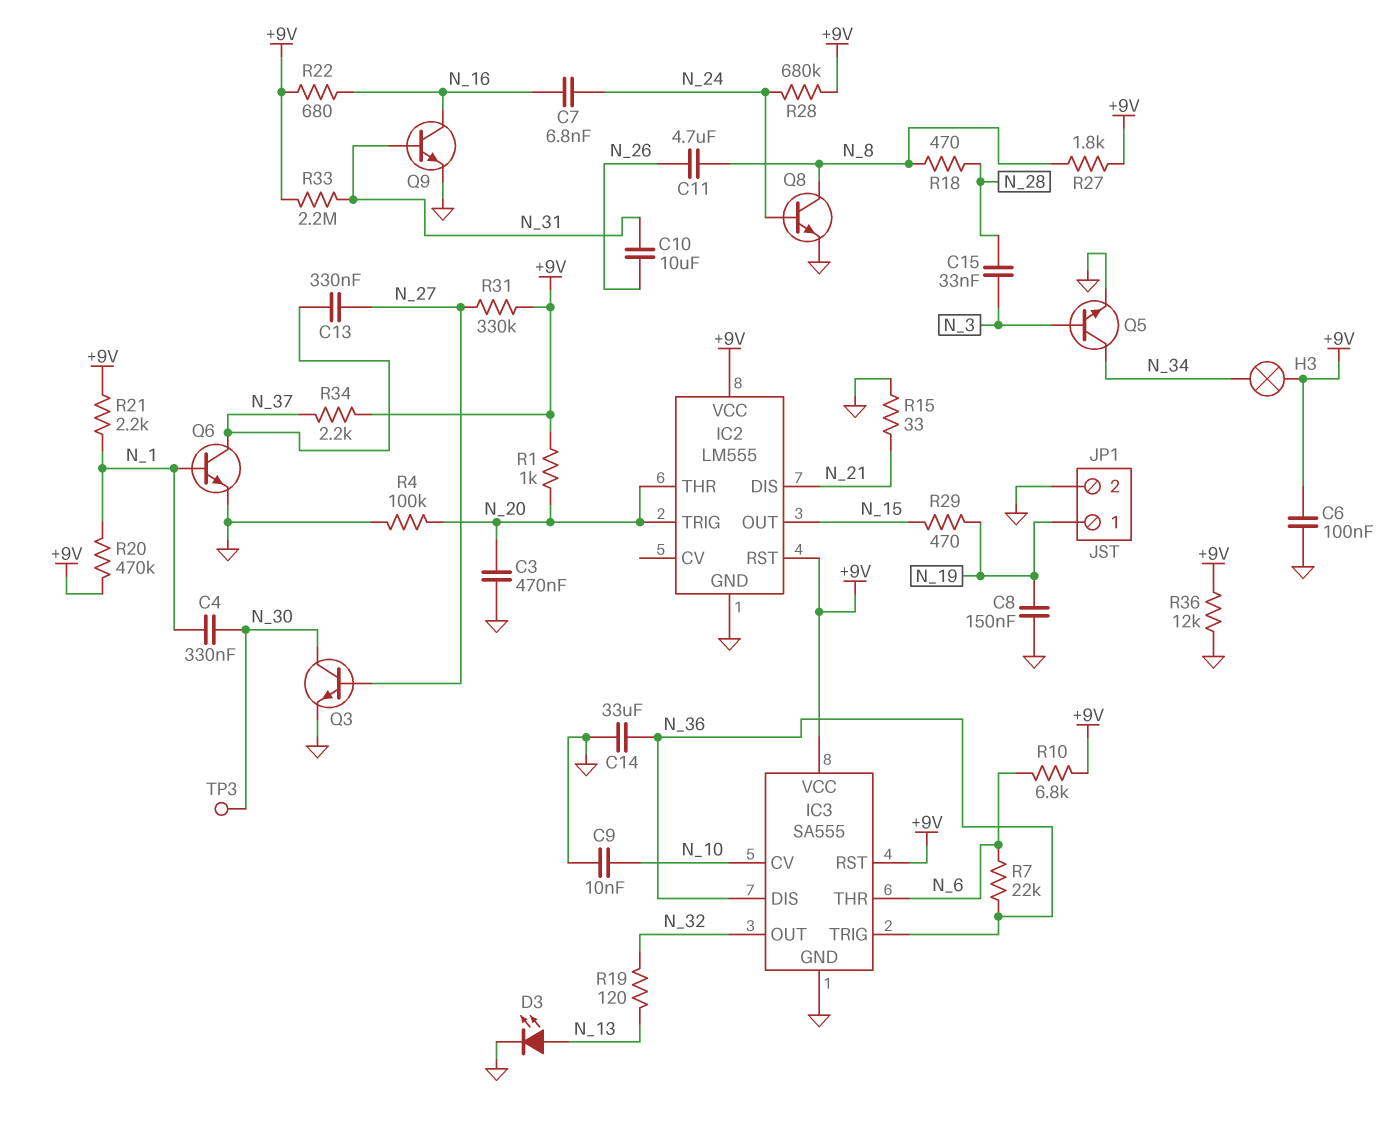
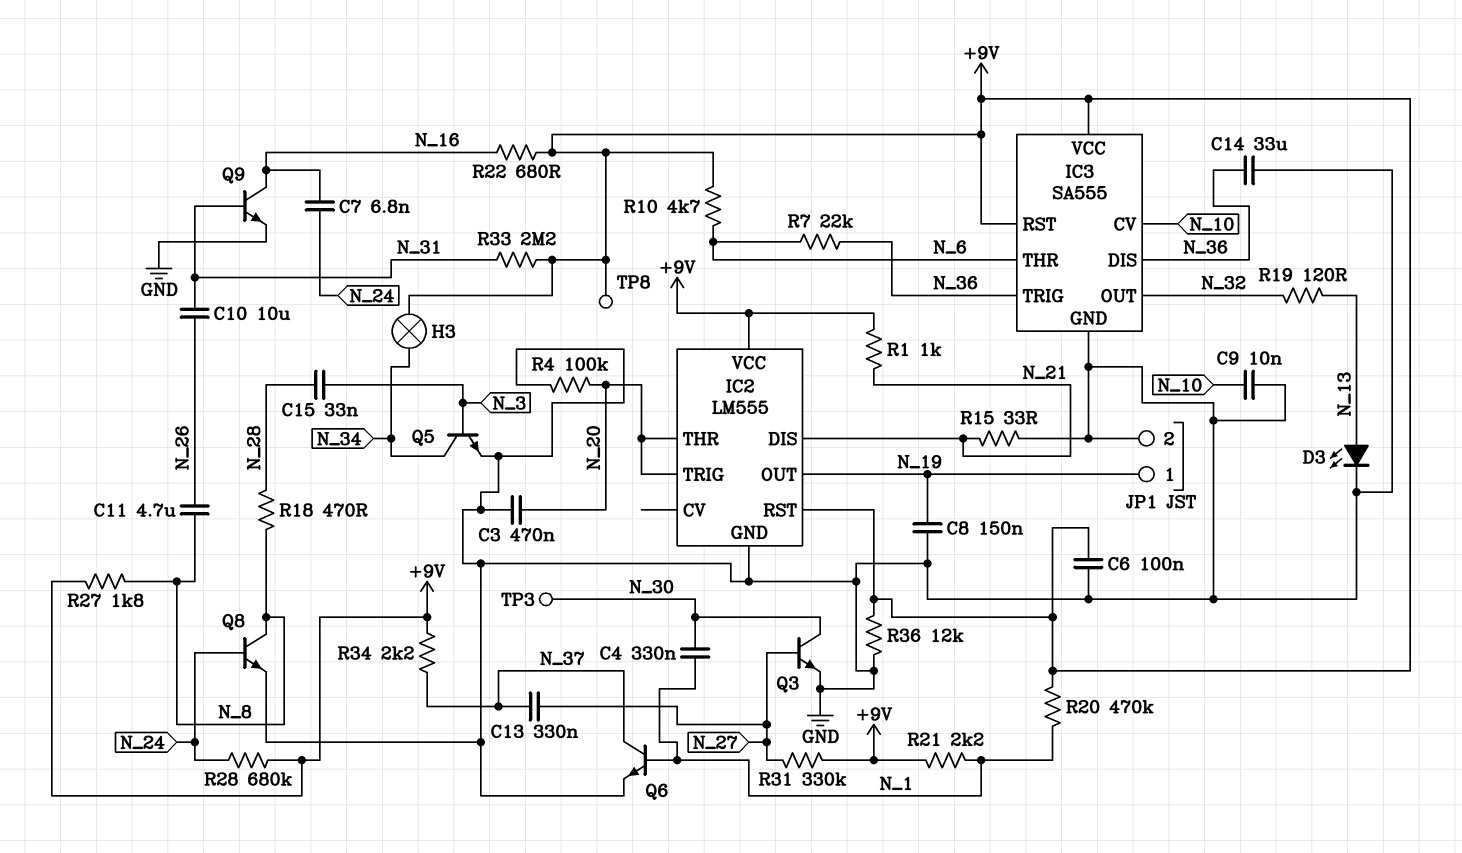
IC2 pin OUT: N_15 -> N_19
R1: 1k (+9V, N_20) -> 1k (+9V, N_21)
R10: 6.8k (+9V, N_6) -> 4.7k (+9V, N_6)
R29: 470 (N_15, N_19) -> none
TP8: none -> test point (+9V)

